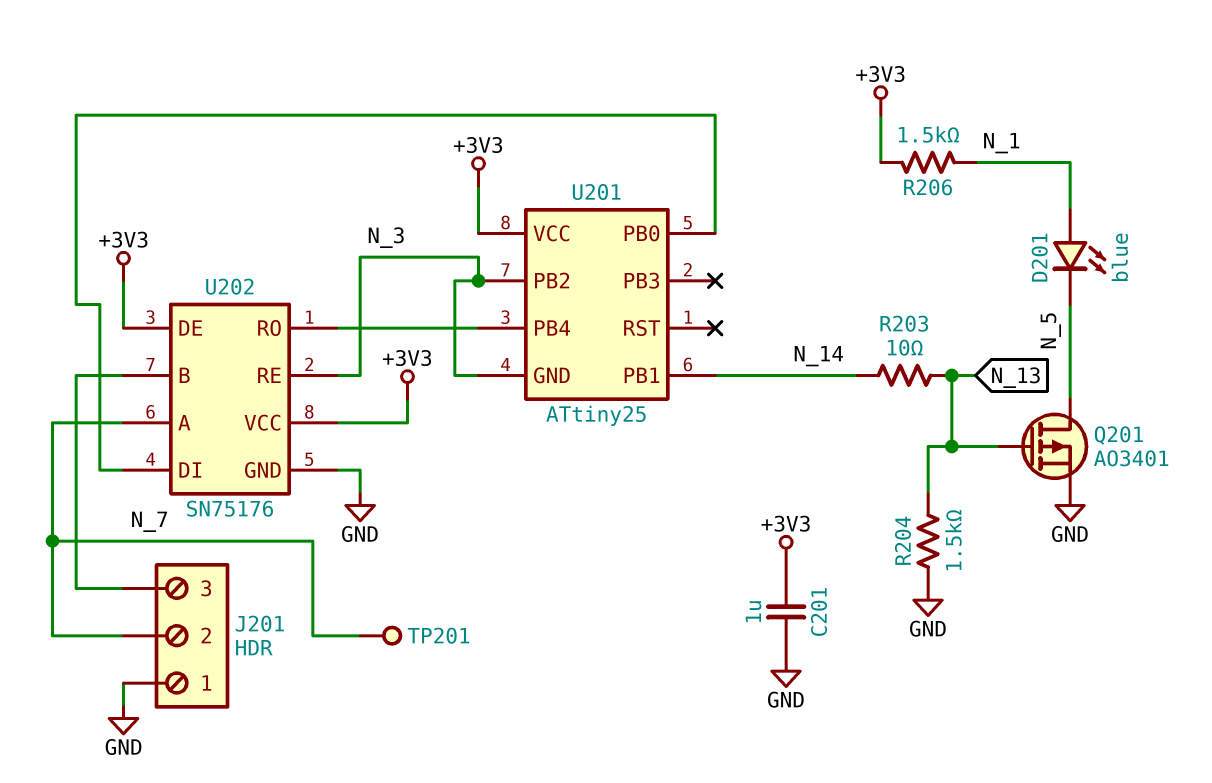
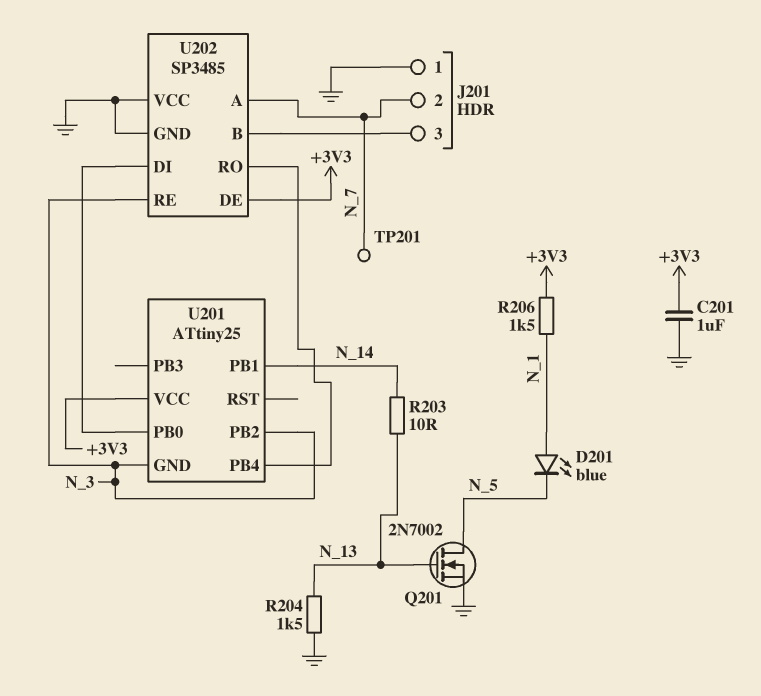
Q201: PMOS AO3401 (G N_13, D N_5, S GND) -> NMOS 2N7002 (G N_13, D N_5, S GND)
U202: SN75176 -> SP3485
U202 pin VCC: +3V3 -> GND

